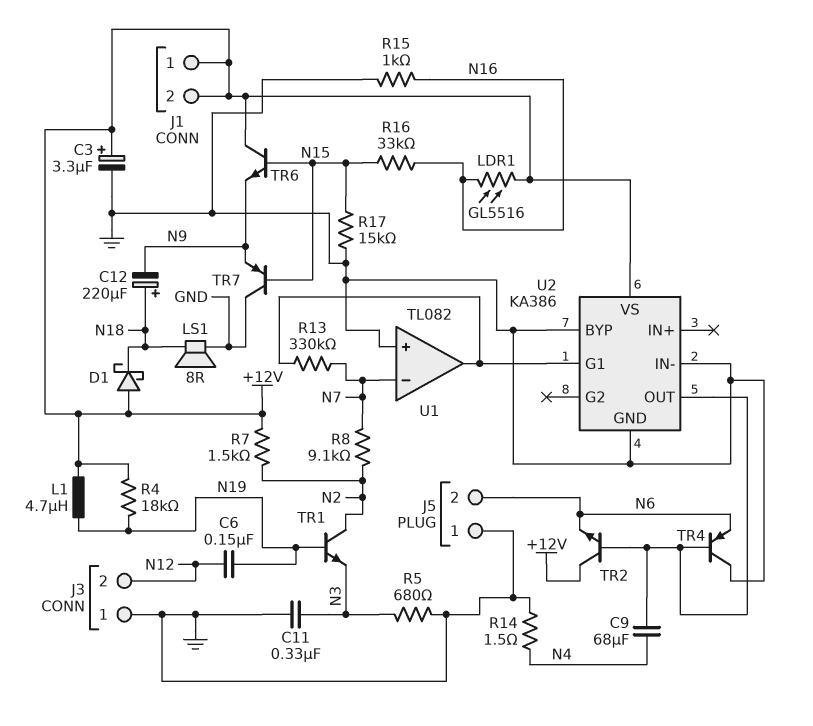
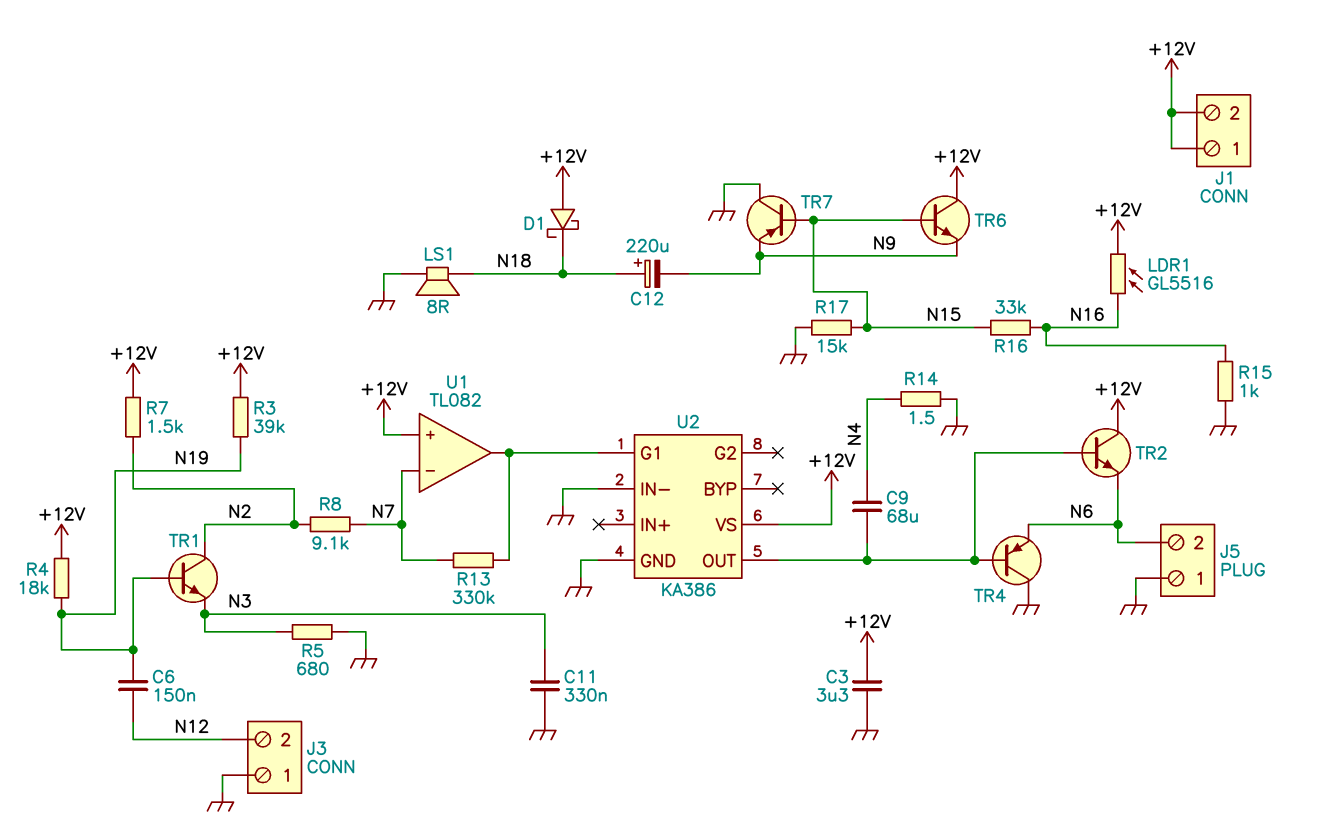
C3: 3.3uF (plus +12V, minus GND) -> 3.3uF (+12V, GND)
L1: 4.7uH (+12V, N19) -> none
R3: none -> 39k (+12V, N19)
U1 pin in+: GND -> +12V
U2 pin BYP: GND -> none

